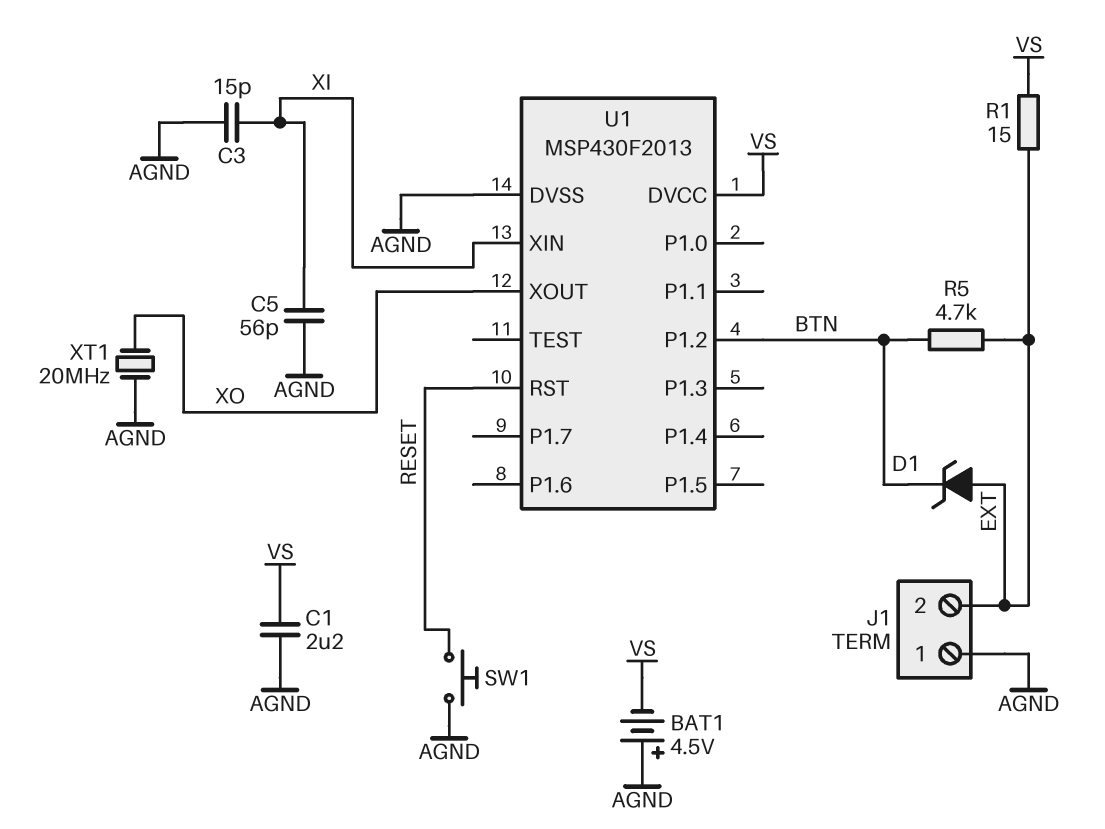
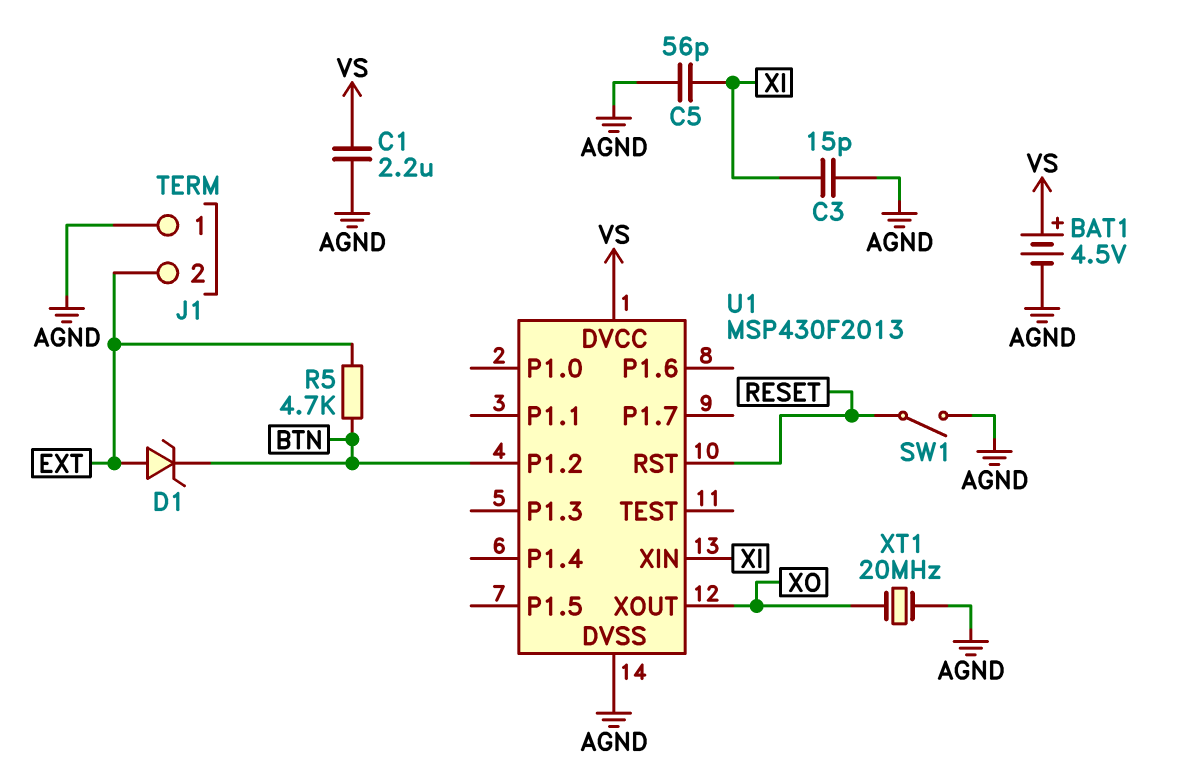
BAT1: 4.5V (plus AGND, minus VS) -> 4.5V (plus VS, minus AGND)
R1: 15 (EXT, VS) -> none
SW1: button (AGND, RESET) -> switch (AGND, RESET)

